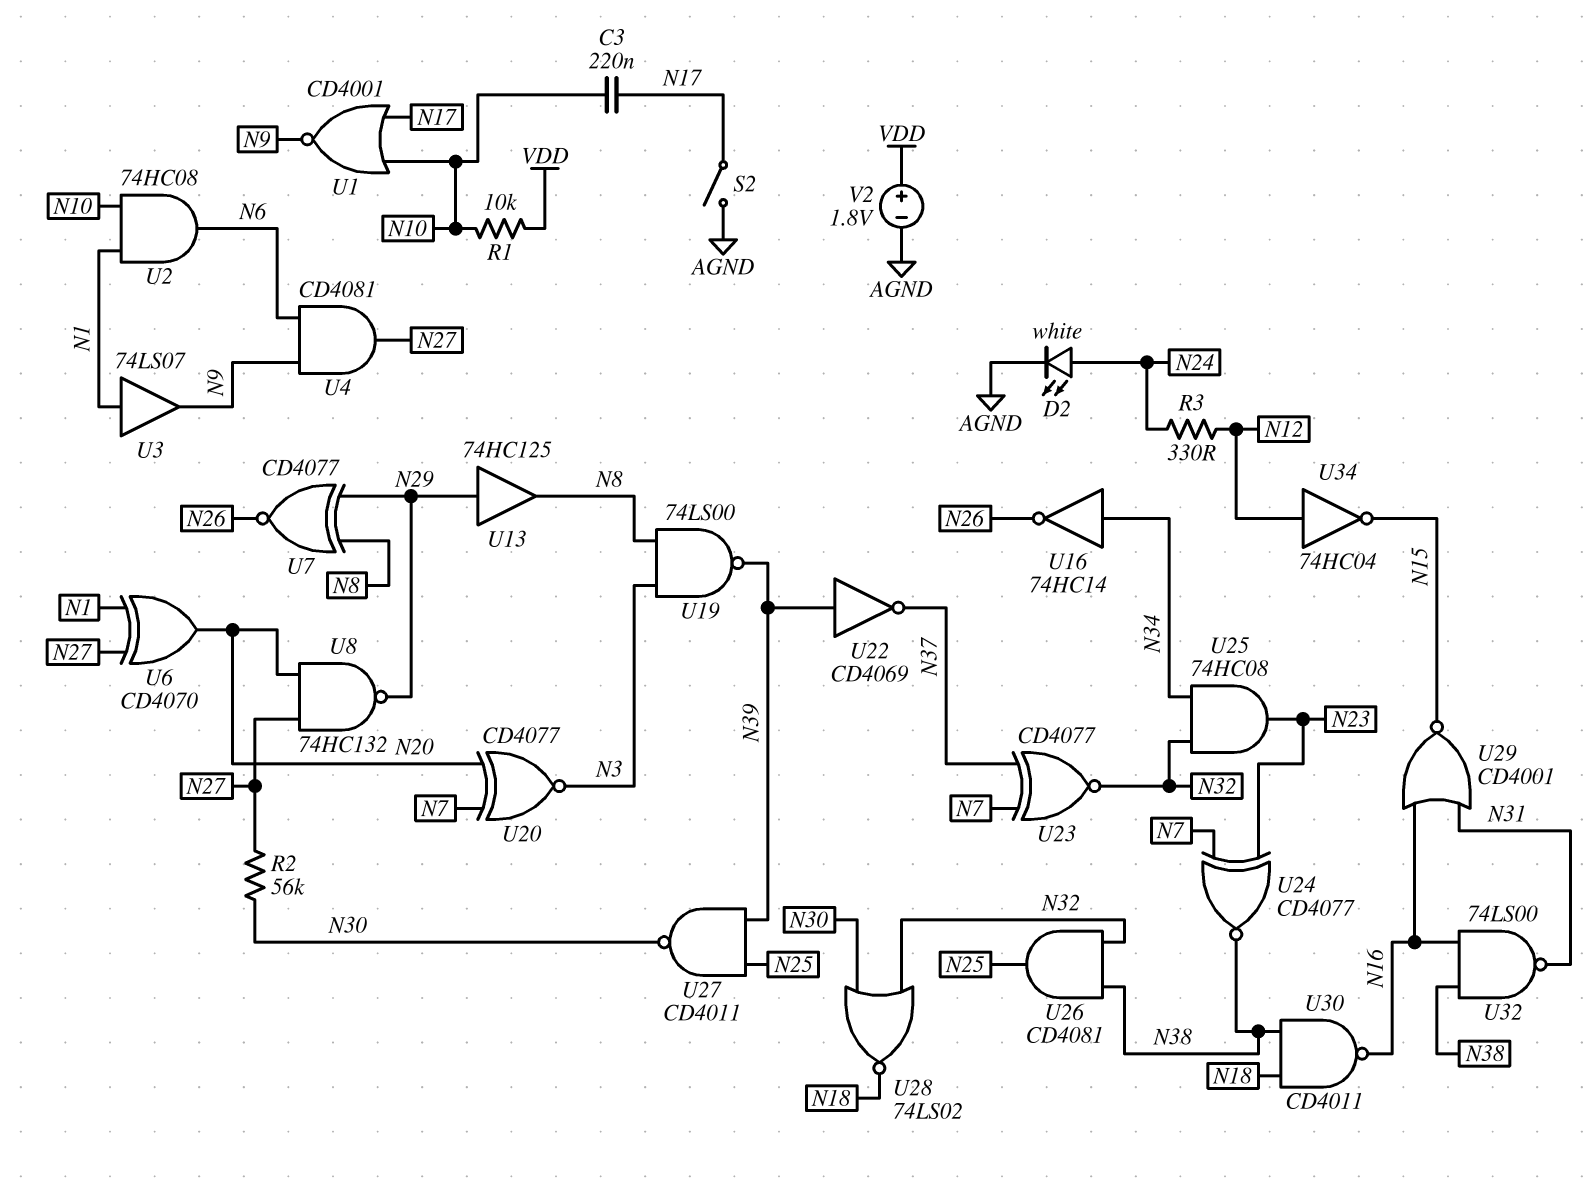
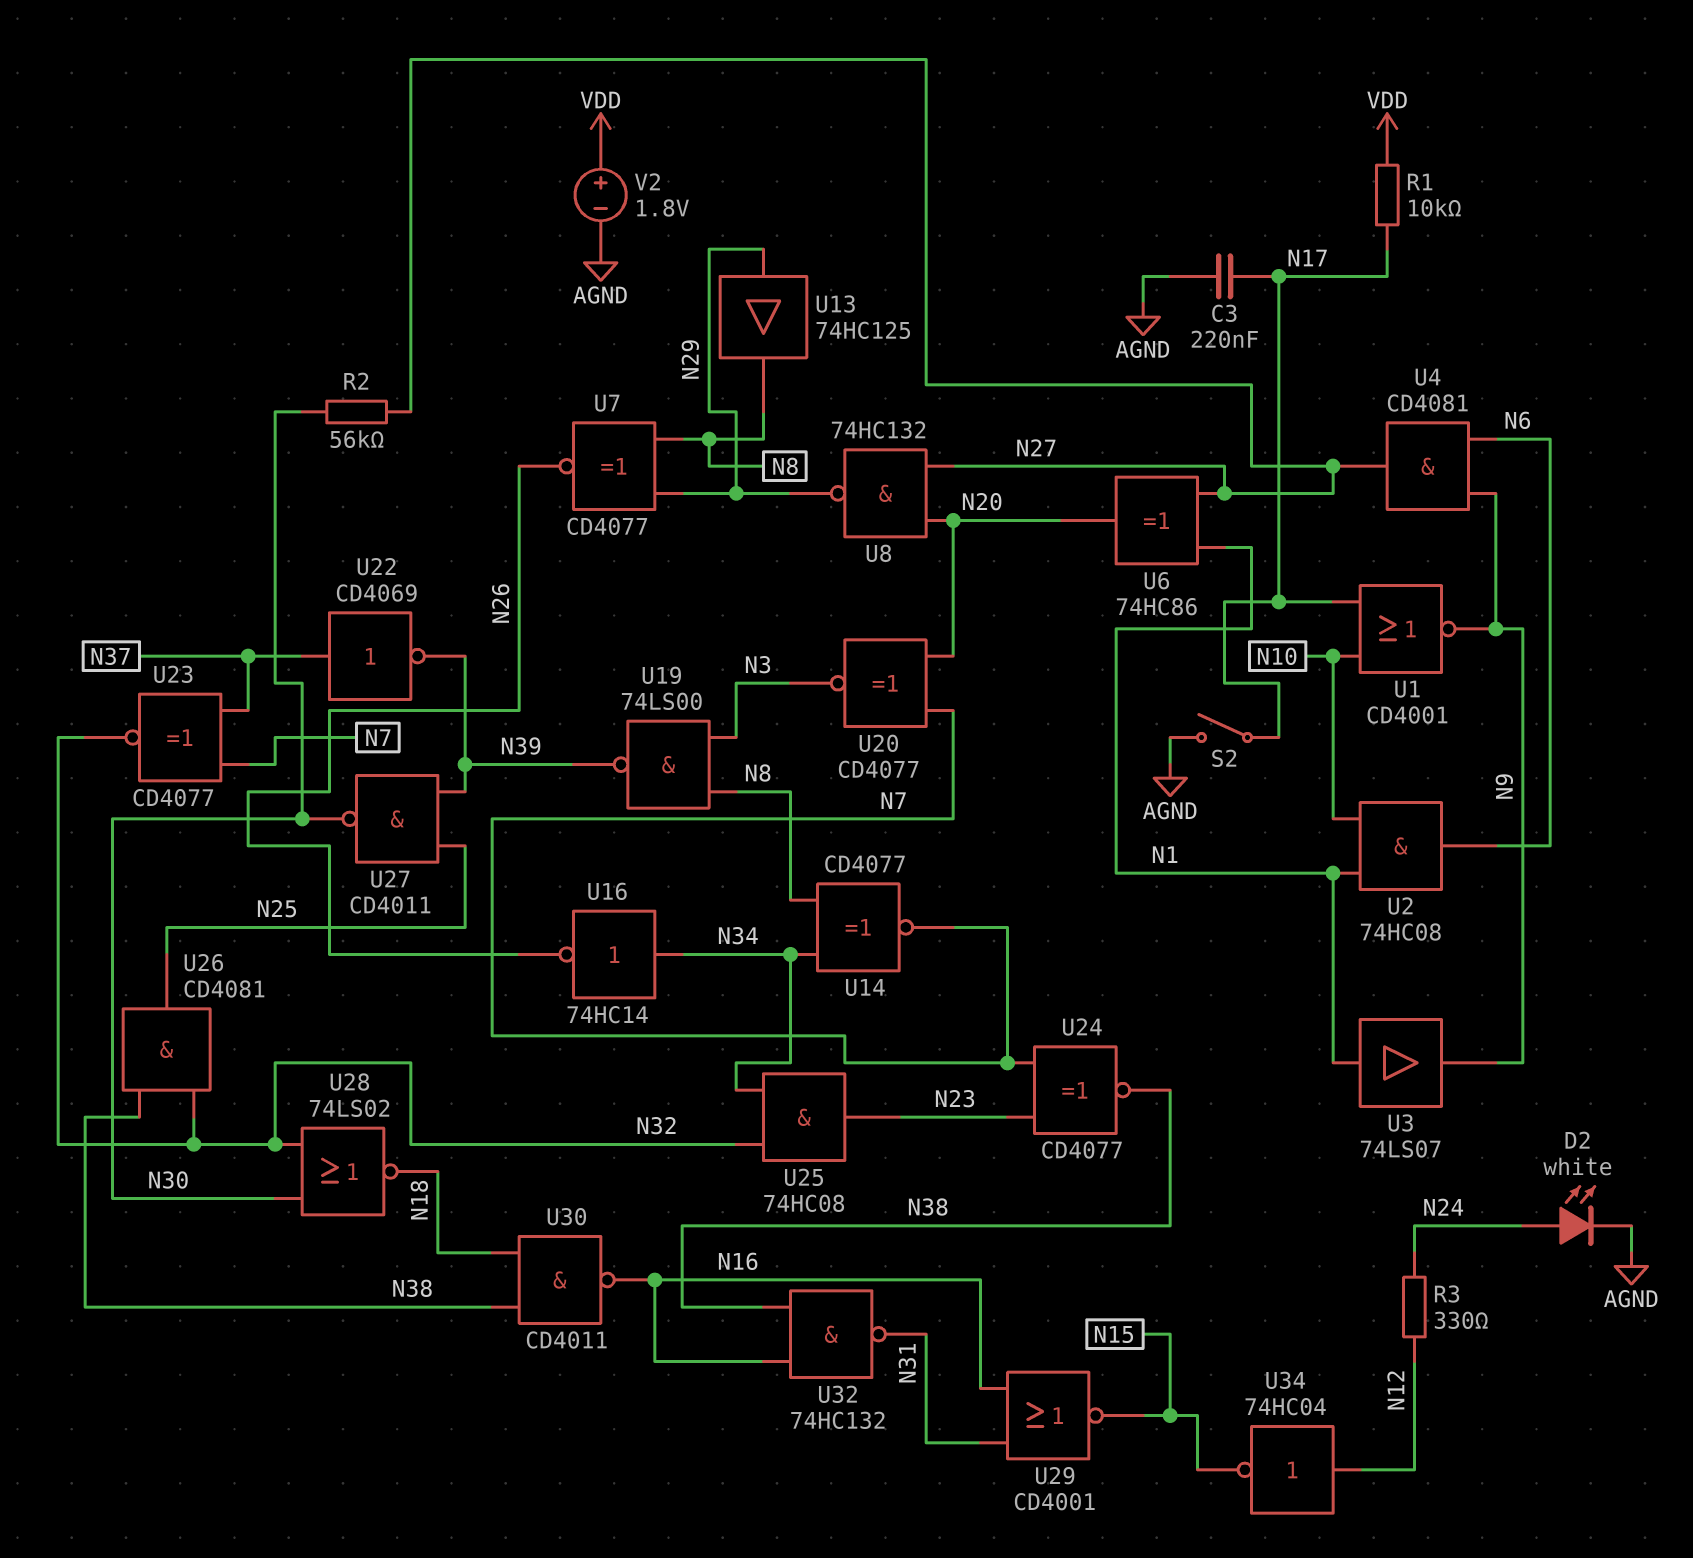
C3: 220nF (N10, N17) -> 220nF (AGND, N17)
R1: 10k (N10, VDD) -> 10k (N17, VDD)
U6: XOR CD4070 (in N1, in N27, out N20) -> XOR 74HC86 (in N1, in N27, out N20)
U14: none -> XNOR CD4077 (in N8, in N34, out N7)
U22: NOT CD4069 (in N39, out N37) -> NOT CD4069 (in N37, out N39)
U32: NAND 74LS00 (in N16, in N38, out N31) -> NAND 74HC132 (in N16, in N38, out N31)

